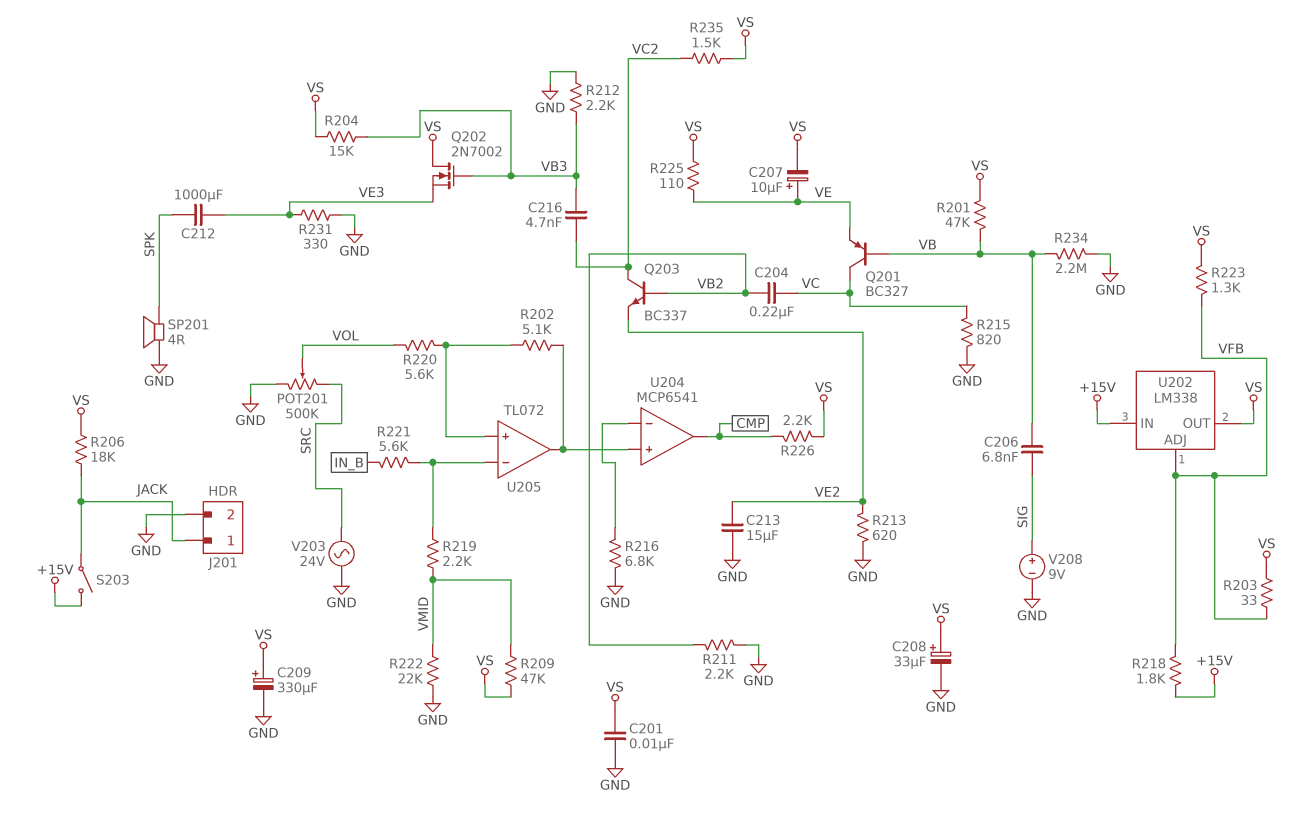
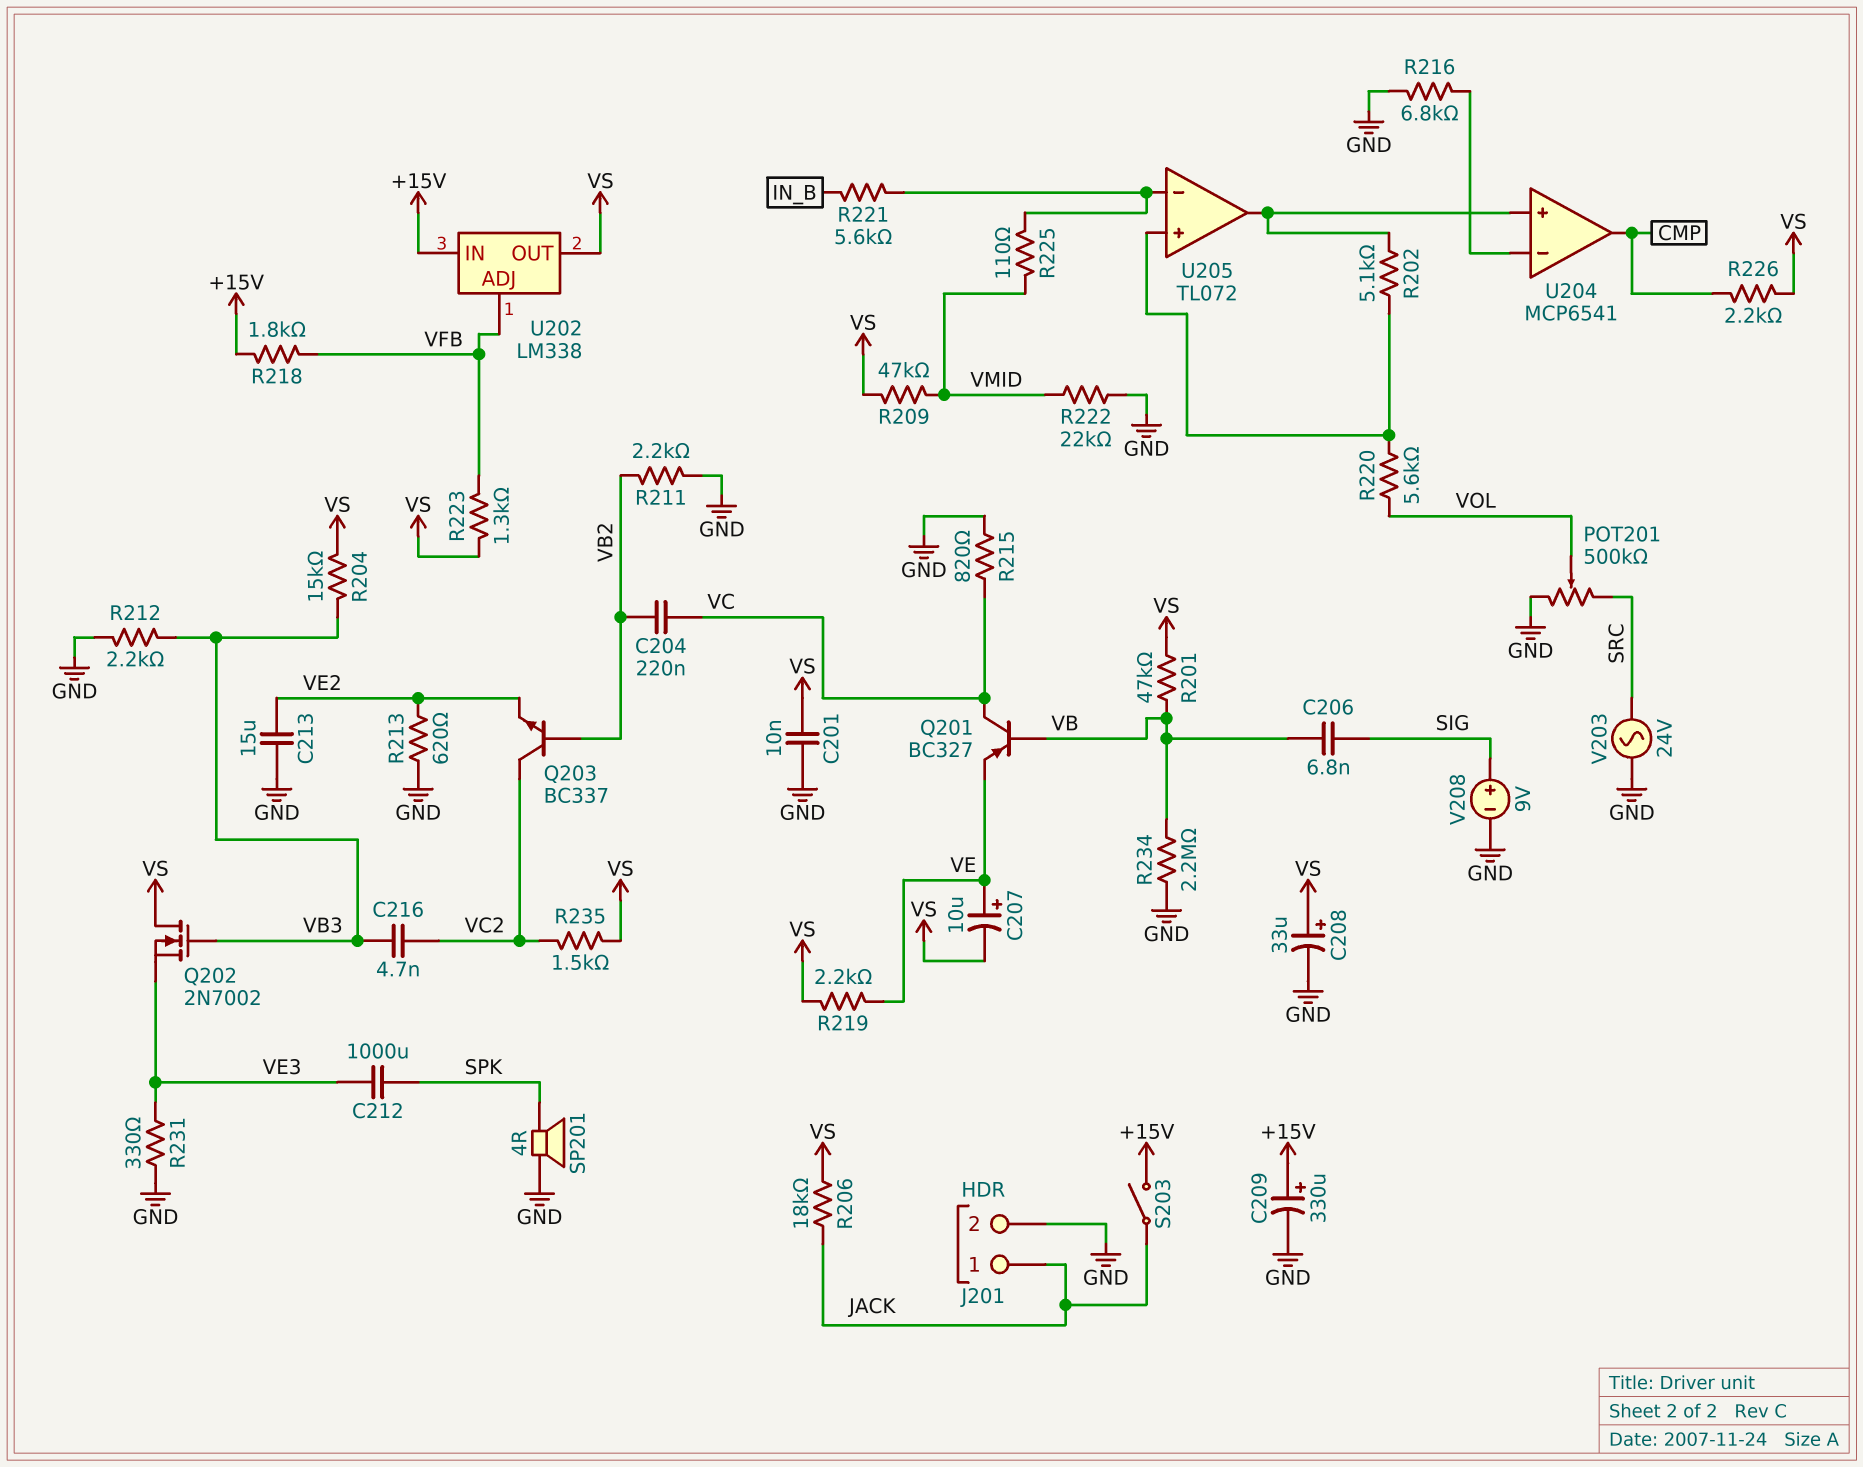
C209: 330uF (plus VS, minus GND) -> 330uF (plus +15V, minus GND)
R203: 33 (VFB, VS) -> none
R219: 2.2k (U205/in-, VMID) -> 2.2k (VE, VS)
R225: 110 (VE, VS) -> 110 (U205/in-, VMID)

